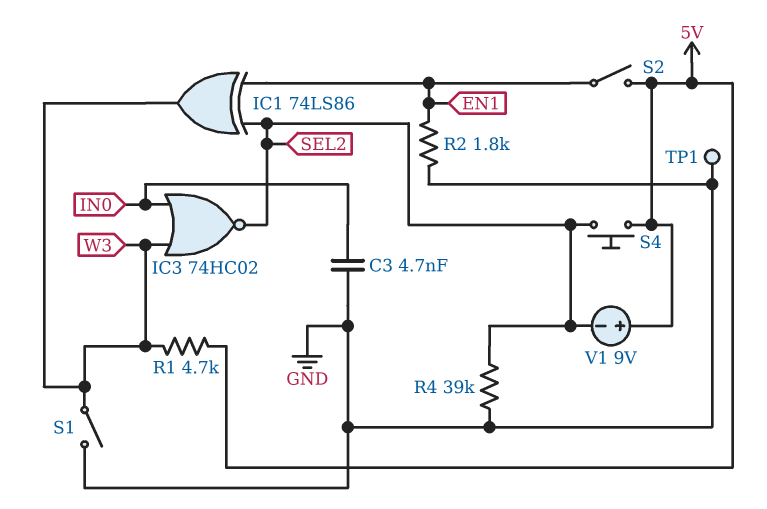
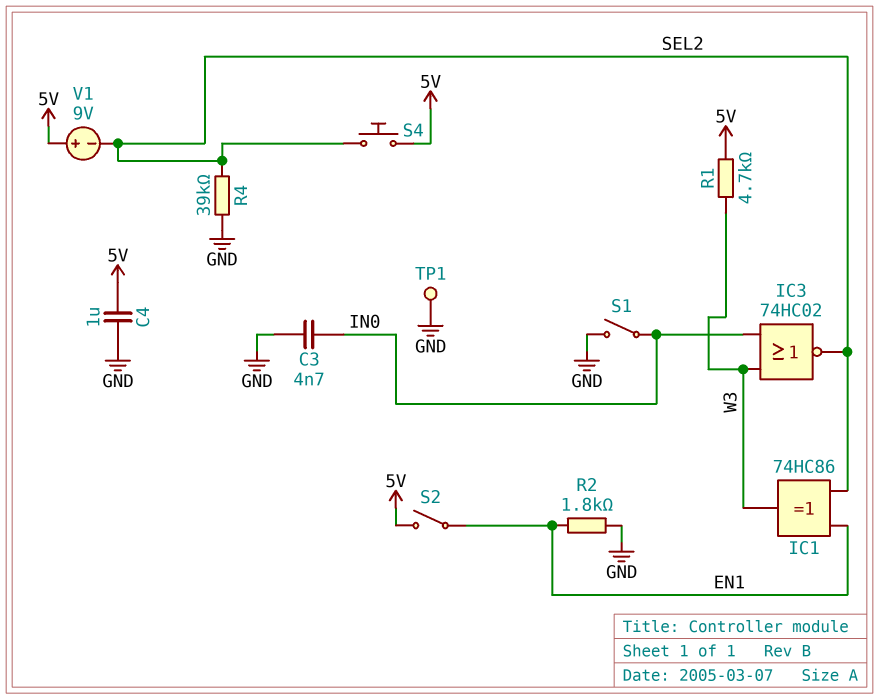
C4: none -> 1uF (5V, GND)
IC1: XOR 74LS86 (in EN1, in SEL2, out W3) -> XOR 74HC86 (in EN1, in SEL2, out W3)
S1: switch (GND, W3) -> switch (GND, IN0)

